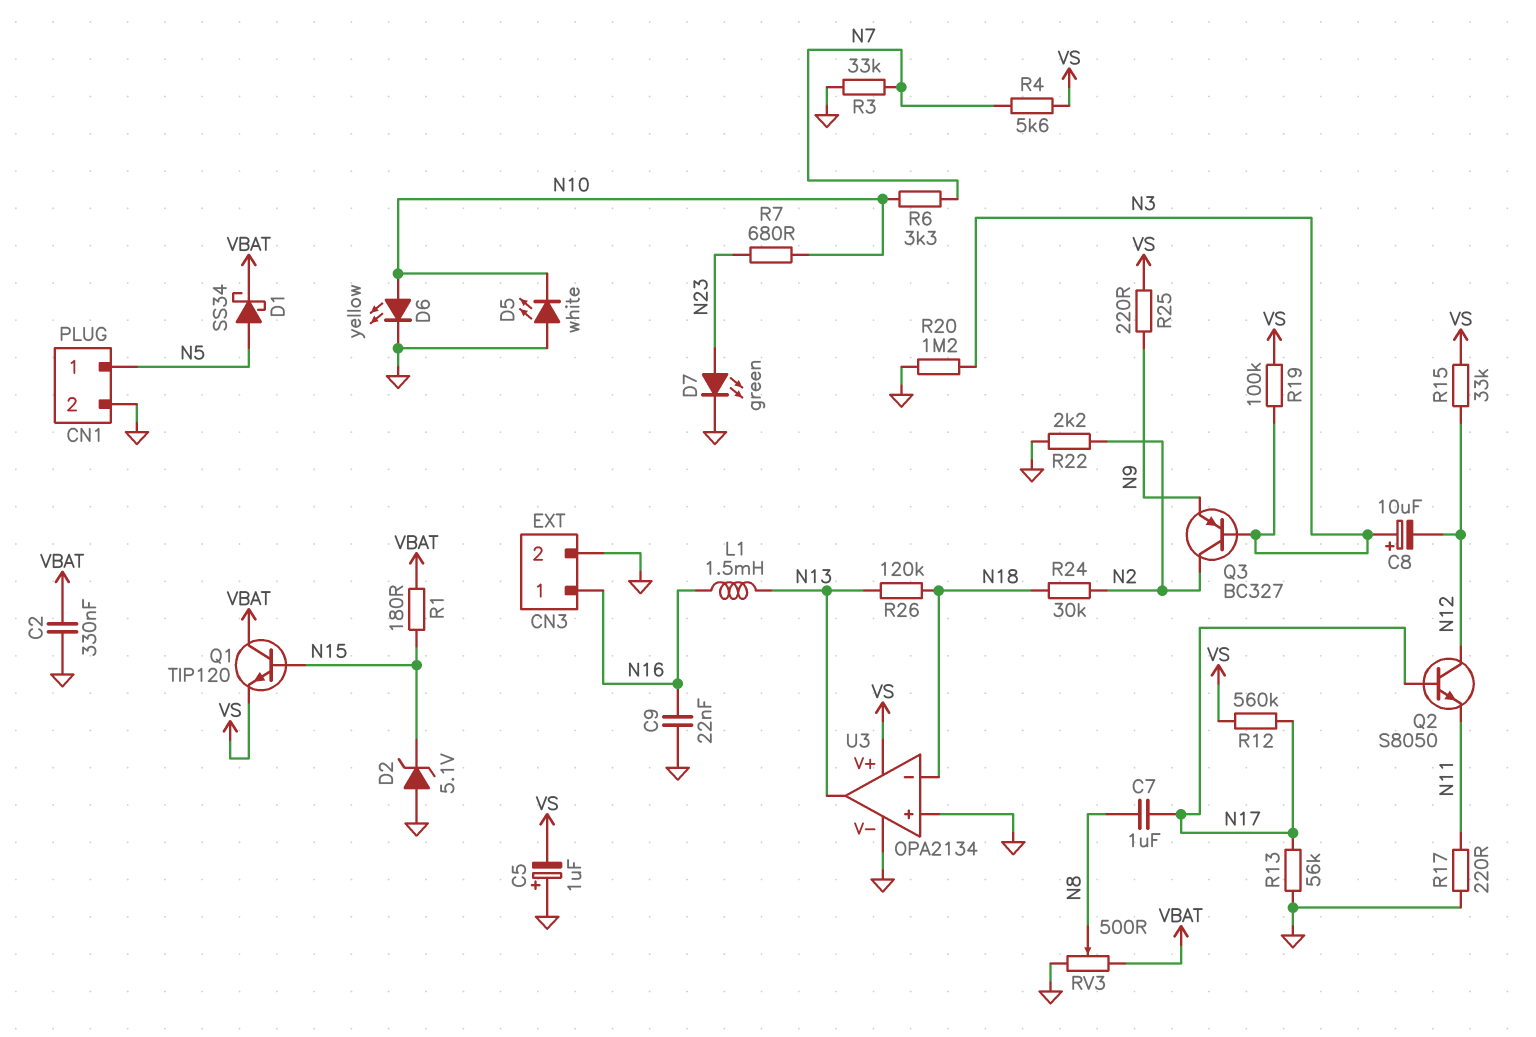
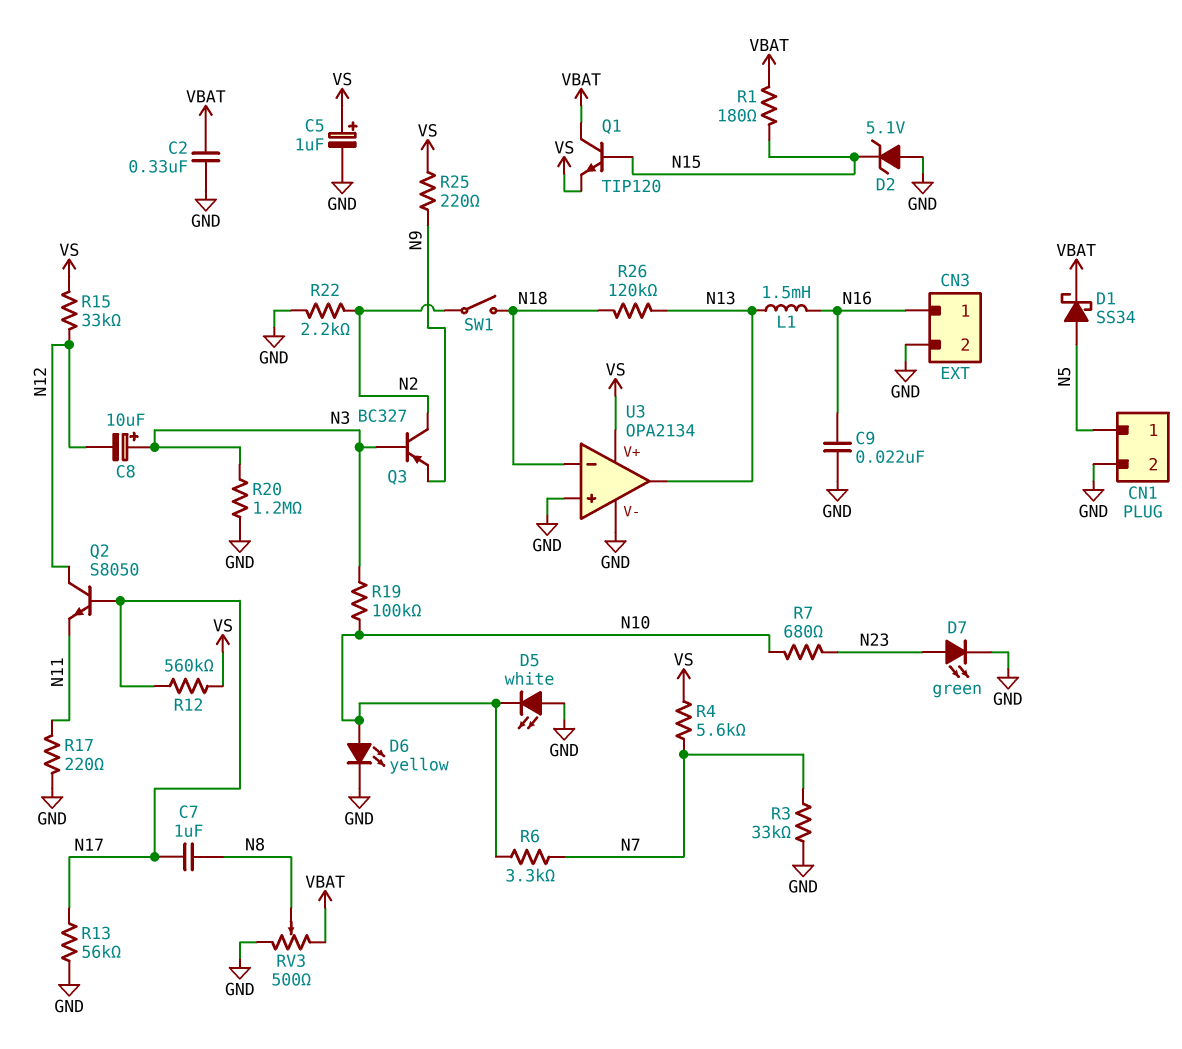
C5: 1uF (plus GND, minus VS) -> 1uF (plus VS, minus GND)
R19: 100k (N3, VS) -> 100k (N3, N10)
R24: 30k (N2, N18) -> none
SW1: none -> switch (N2, N18)

